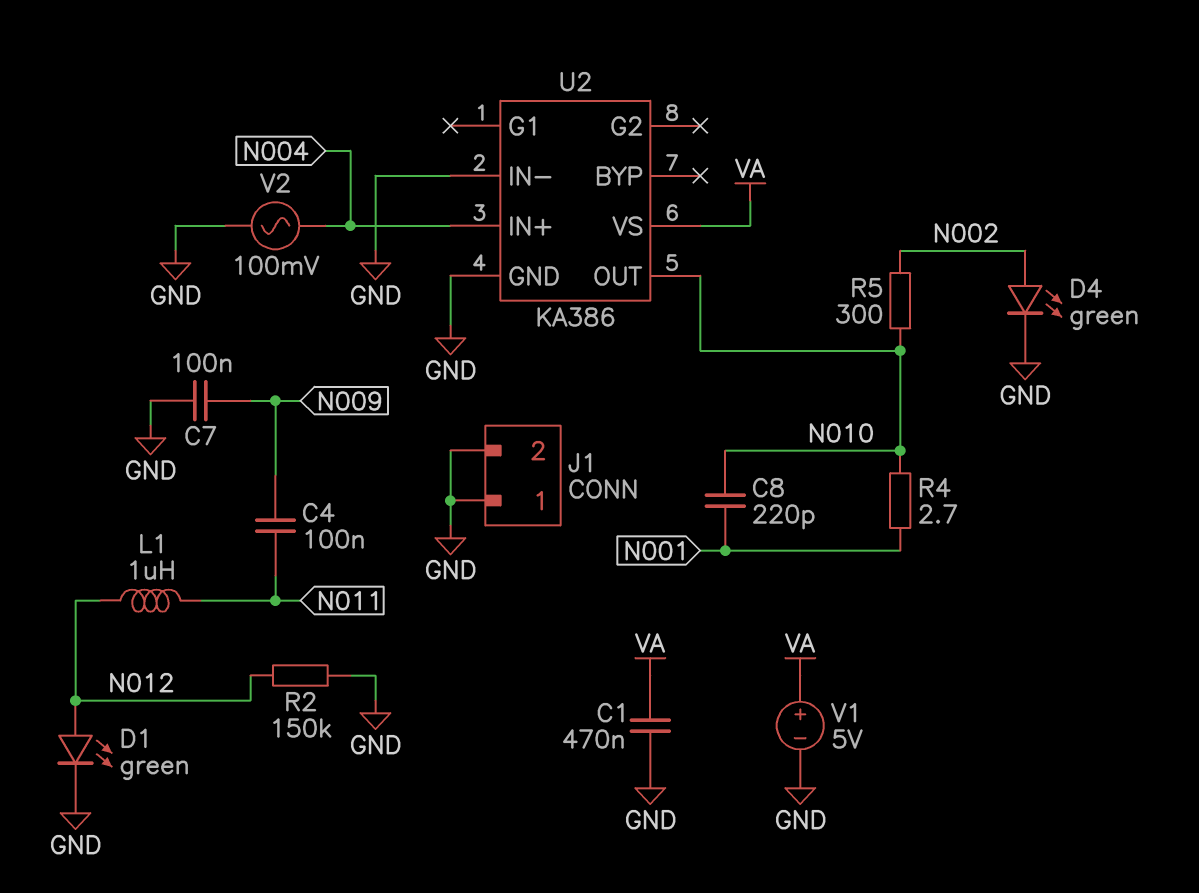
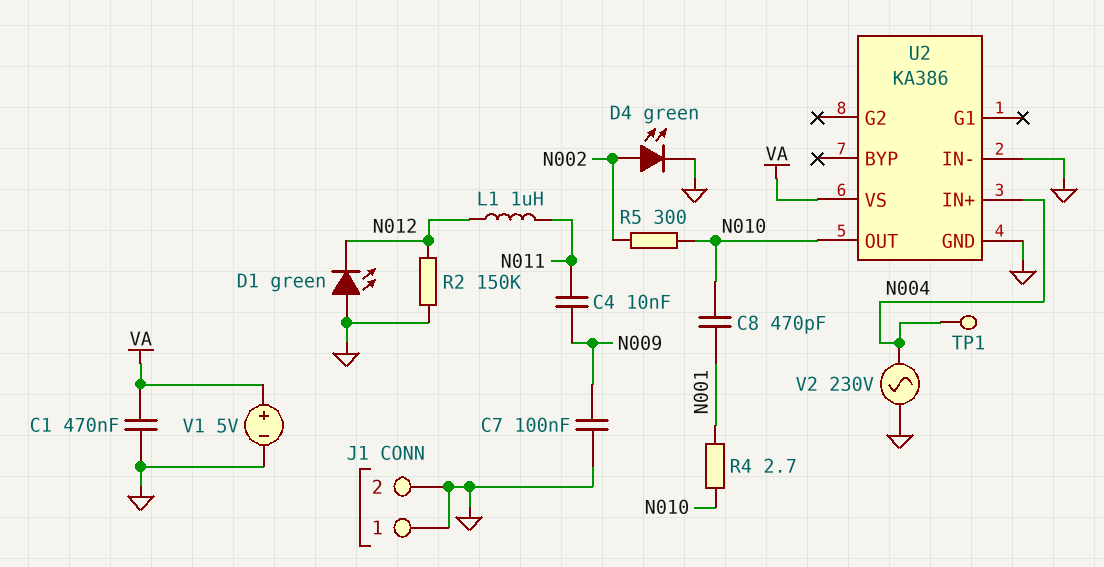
C4: 100nF (N009, N011) -> 10nF (N009, N011)
C8: 220pF (N001, N010) -> 470pF (N001, N010)
D1: LED green (A N012, K GND) -> LED green (A GND, K N012)
TP1: none -> test point (N004)
V2: AC 100mV (GND, N004) -> AC 230V (GND, N004)

